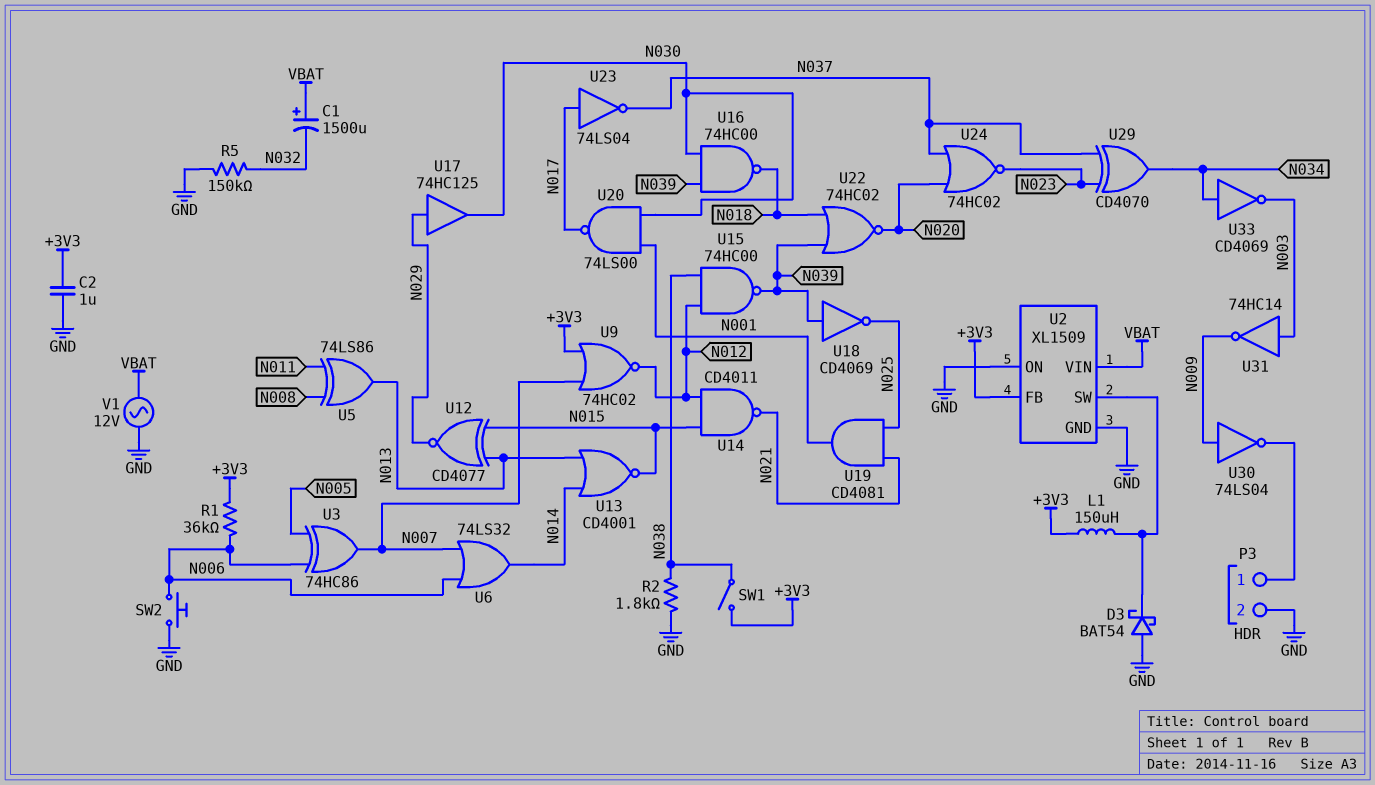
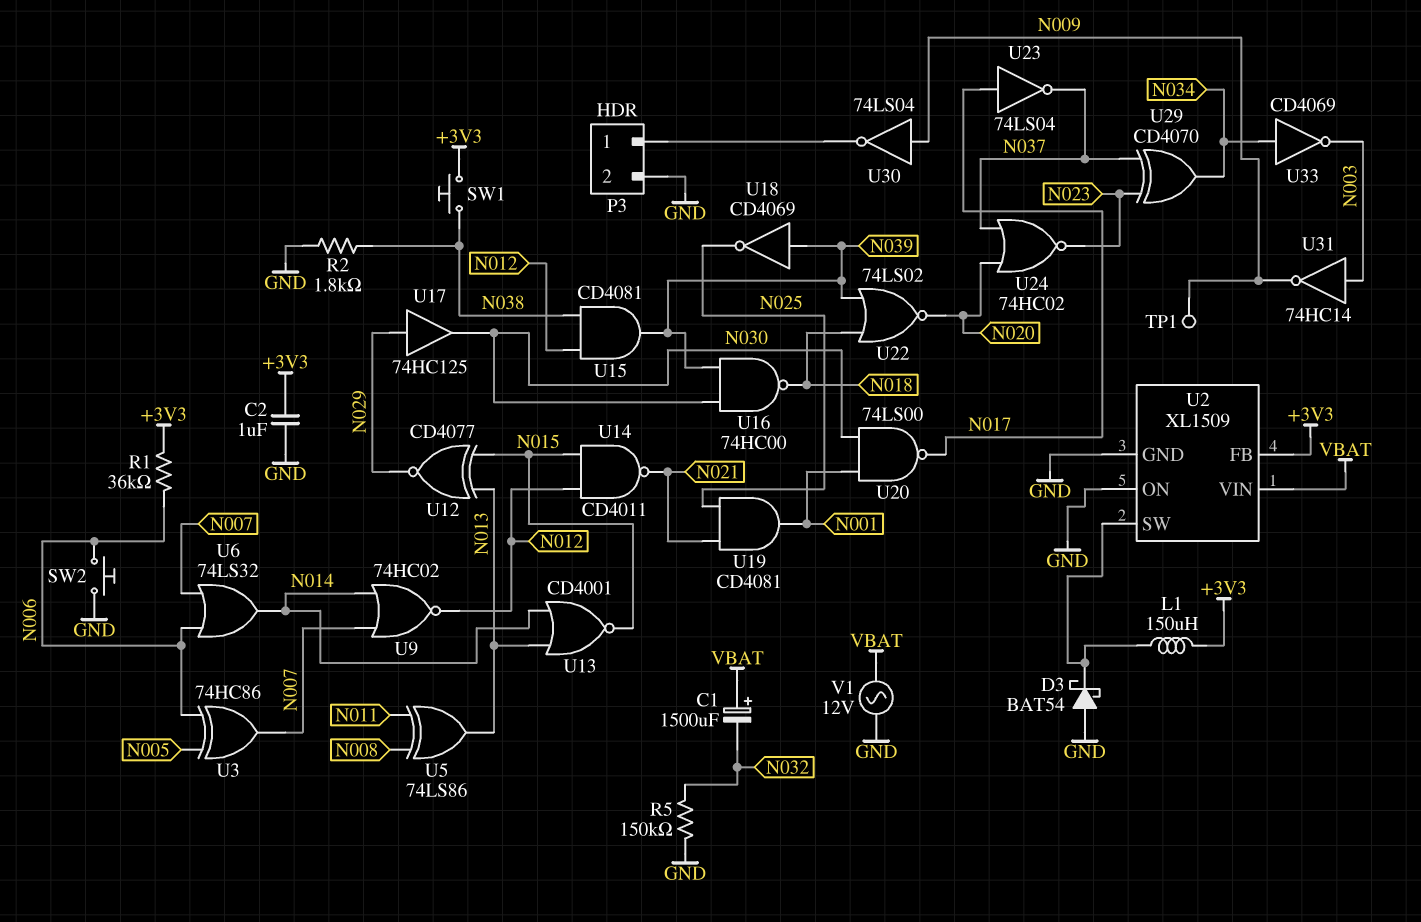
SW1: switch (+3V3, N038) -> button (+3V3, N038)
TP1: none -> test point (N009)
U9: NOR 74HC02 (in +3V3, in N007, out N012) -> NOR 74HC02 (in N007, in N014, out N012)
U15: NAND 74HC00 (in N012, in N038, out N039) -> AND CD4081 (in N012, in N038, out N039)
U22: NOR 74HC02 (in N018, in N039, out N020) -> NOR 74LS02 (in N018, in N039, out N020)

